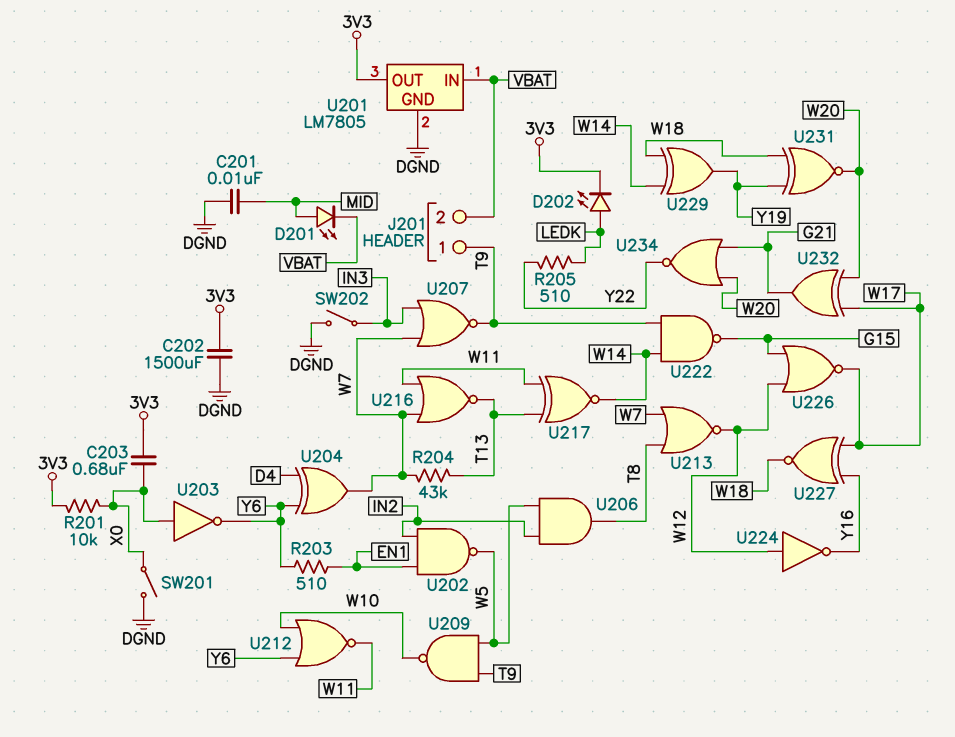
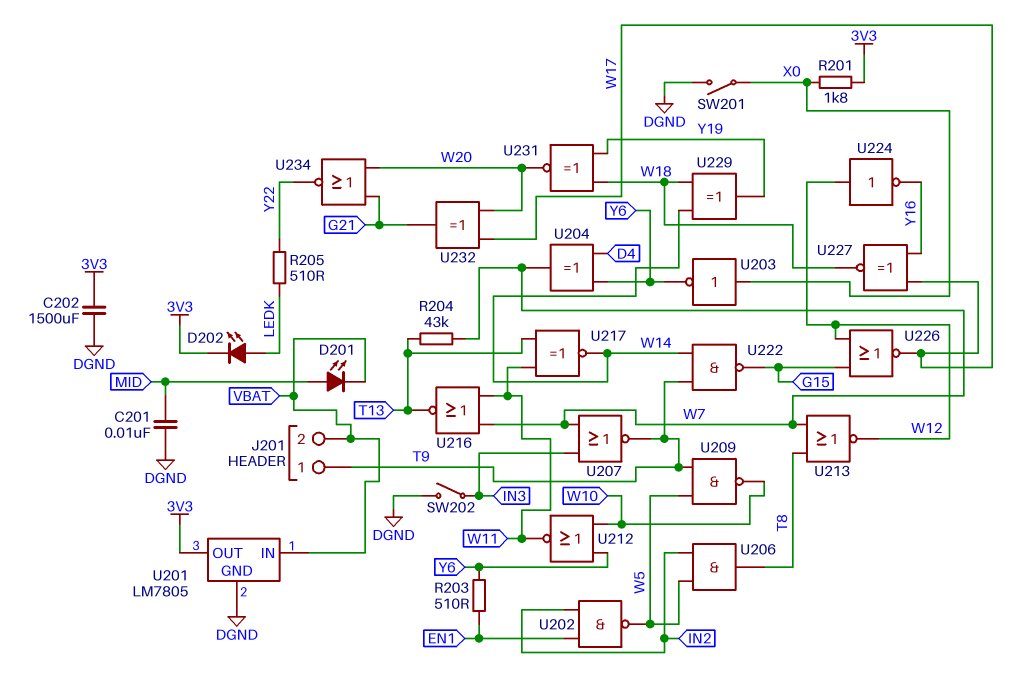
C203: 680nF (3V3, X0) -> none
R201: 10k (3V3, X0) -> 1.8k (3V3, X0)

